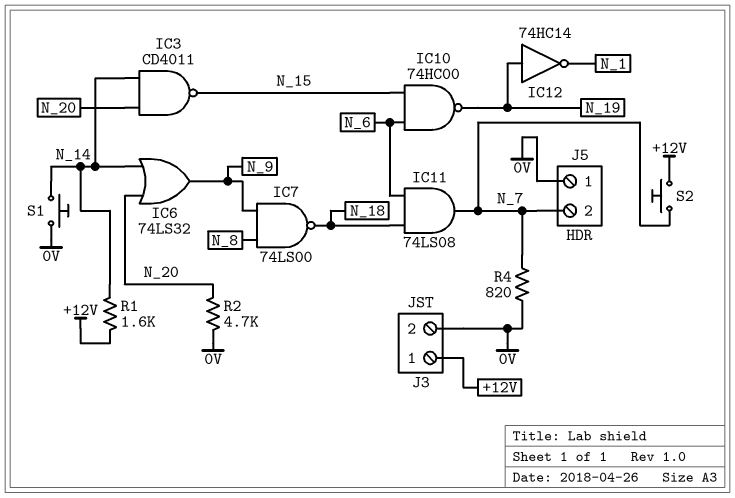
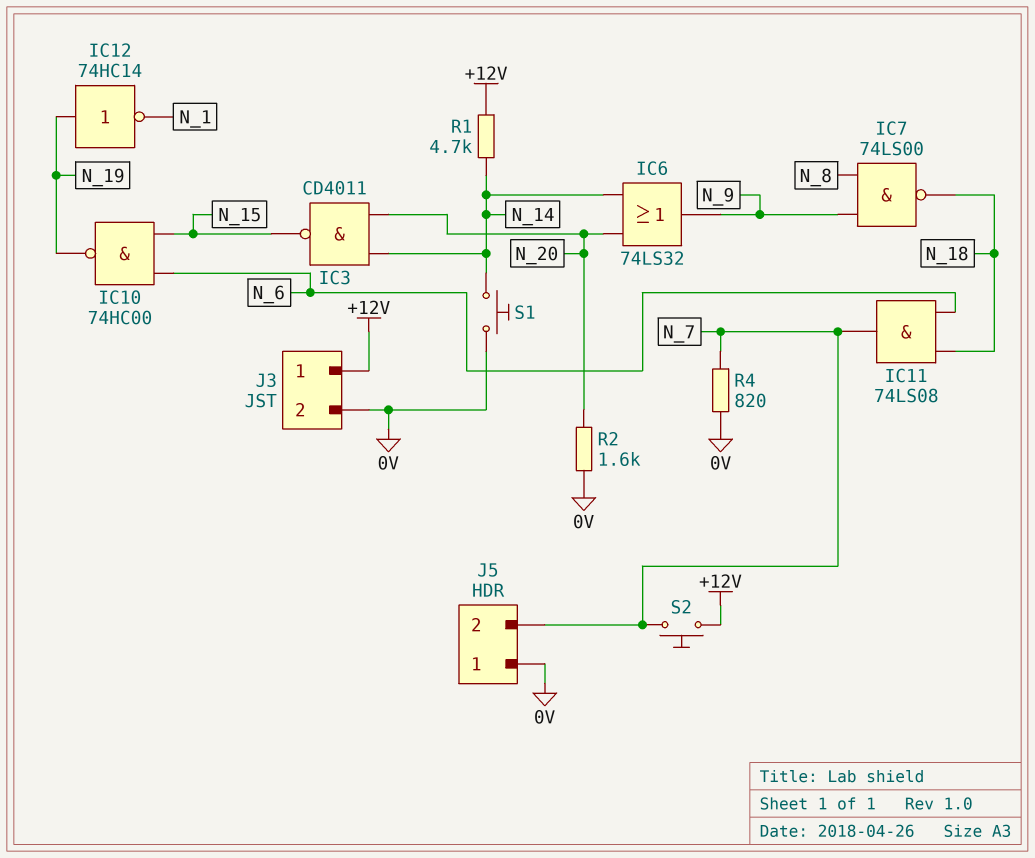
R1: 1.6k (+12V, N_14) -> 4.7k (+12V, N_14)
R2: 4.7k (0V, N_20) -> 1.6k (0V, N_20)

